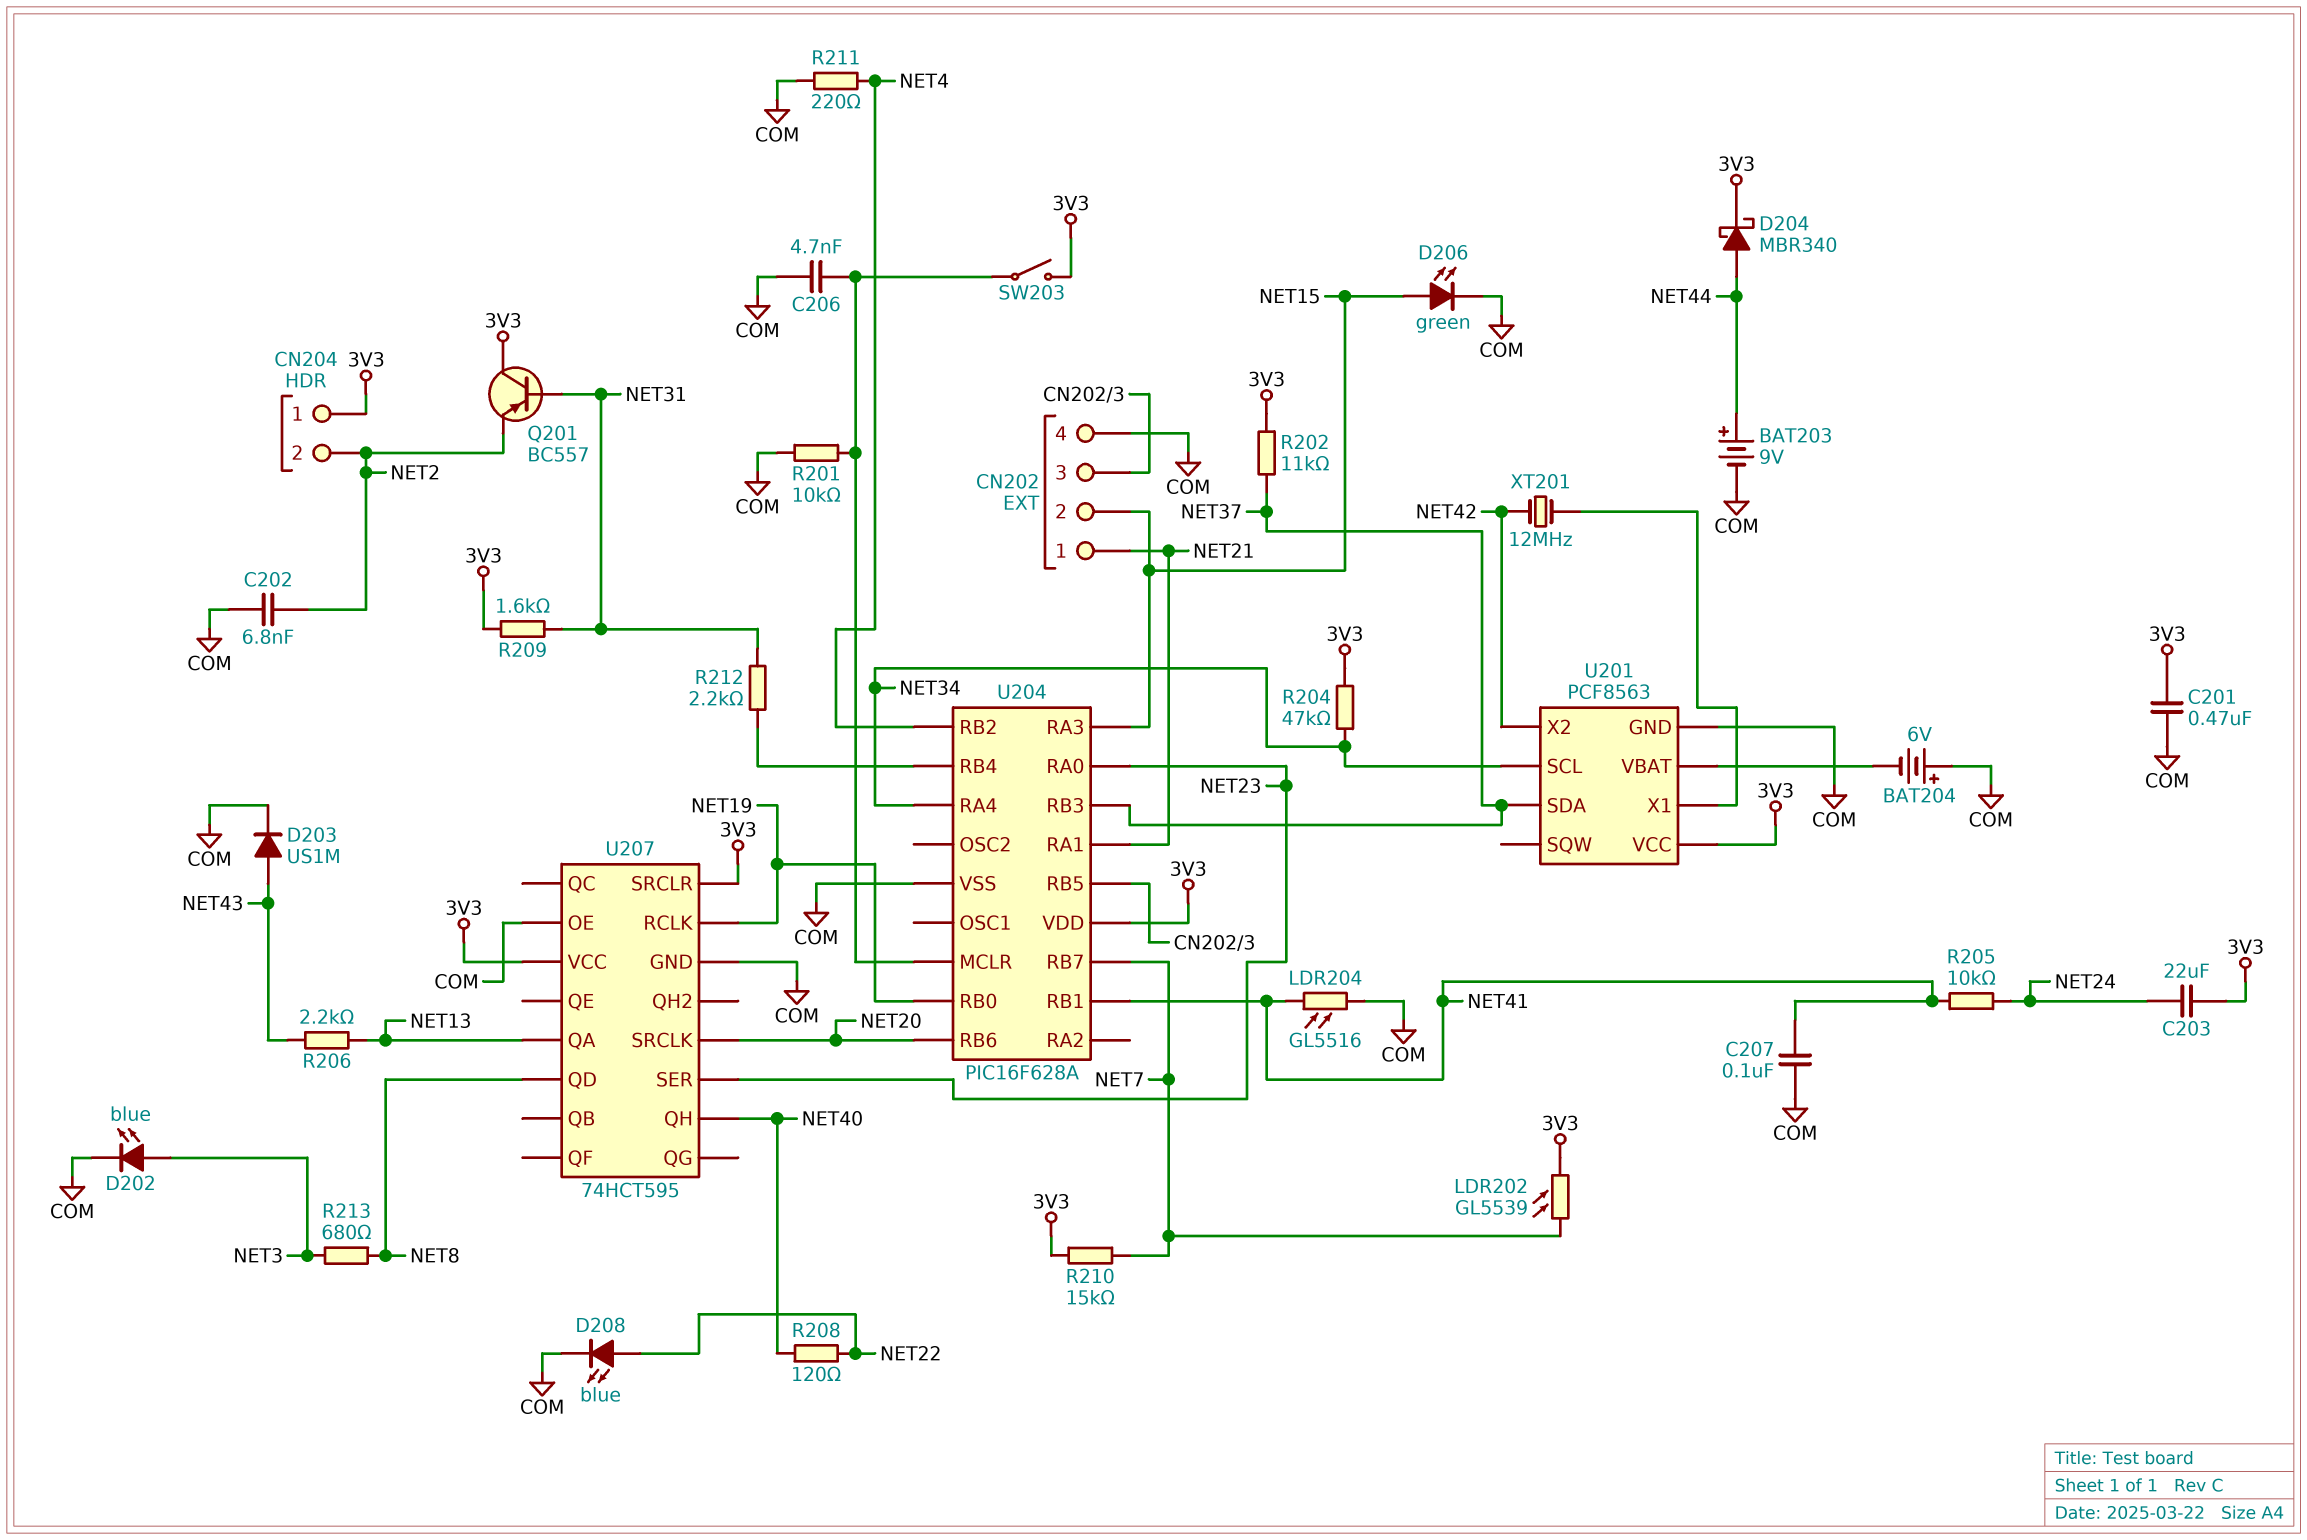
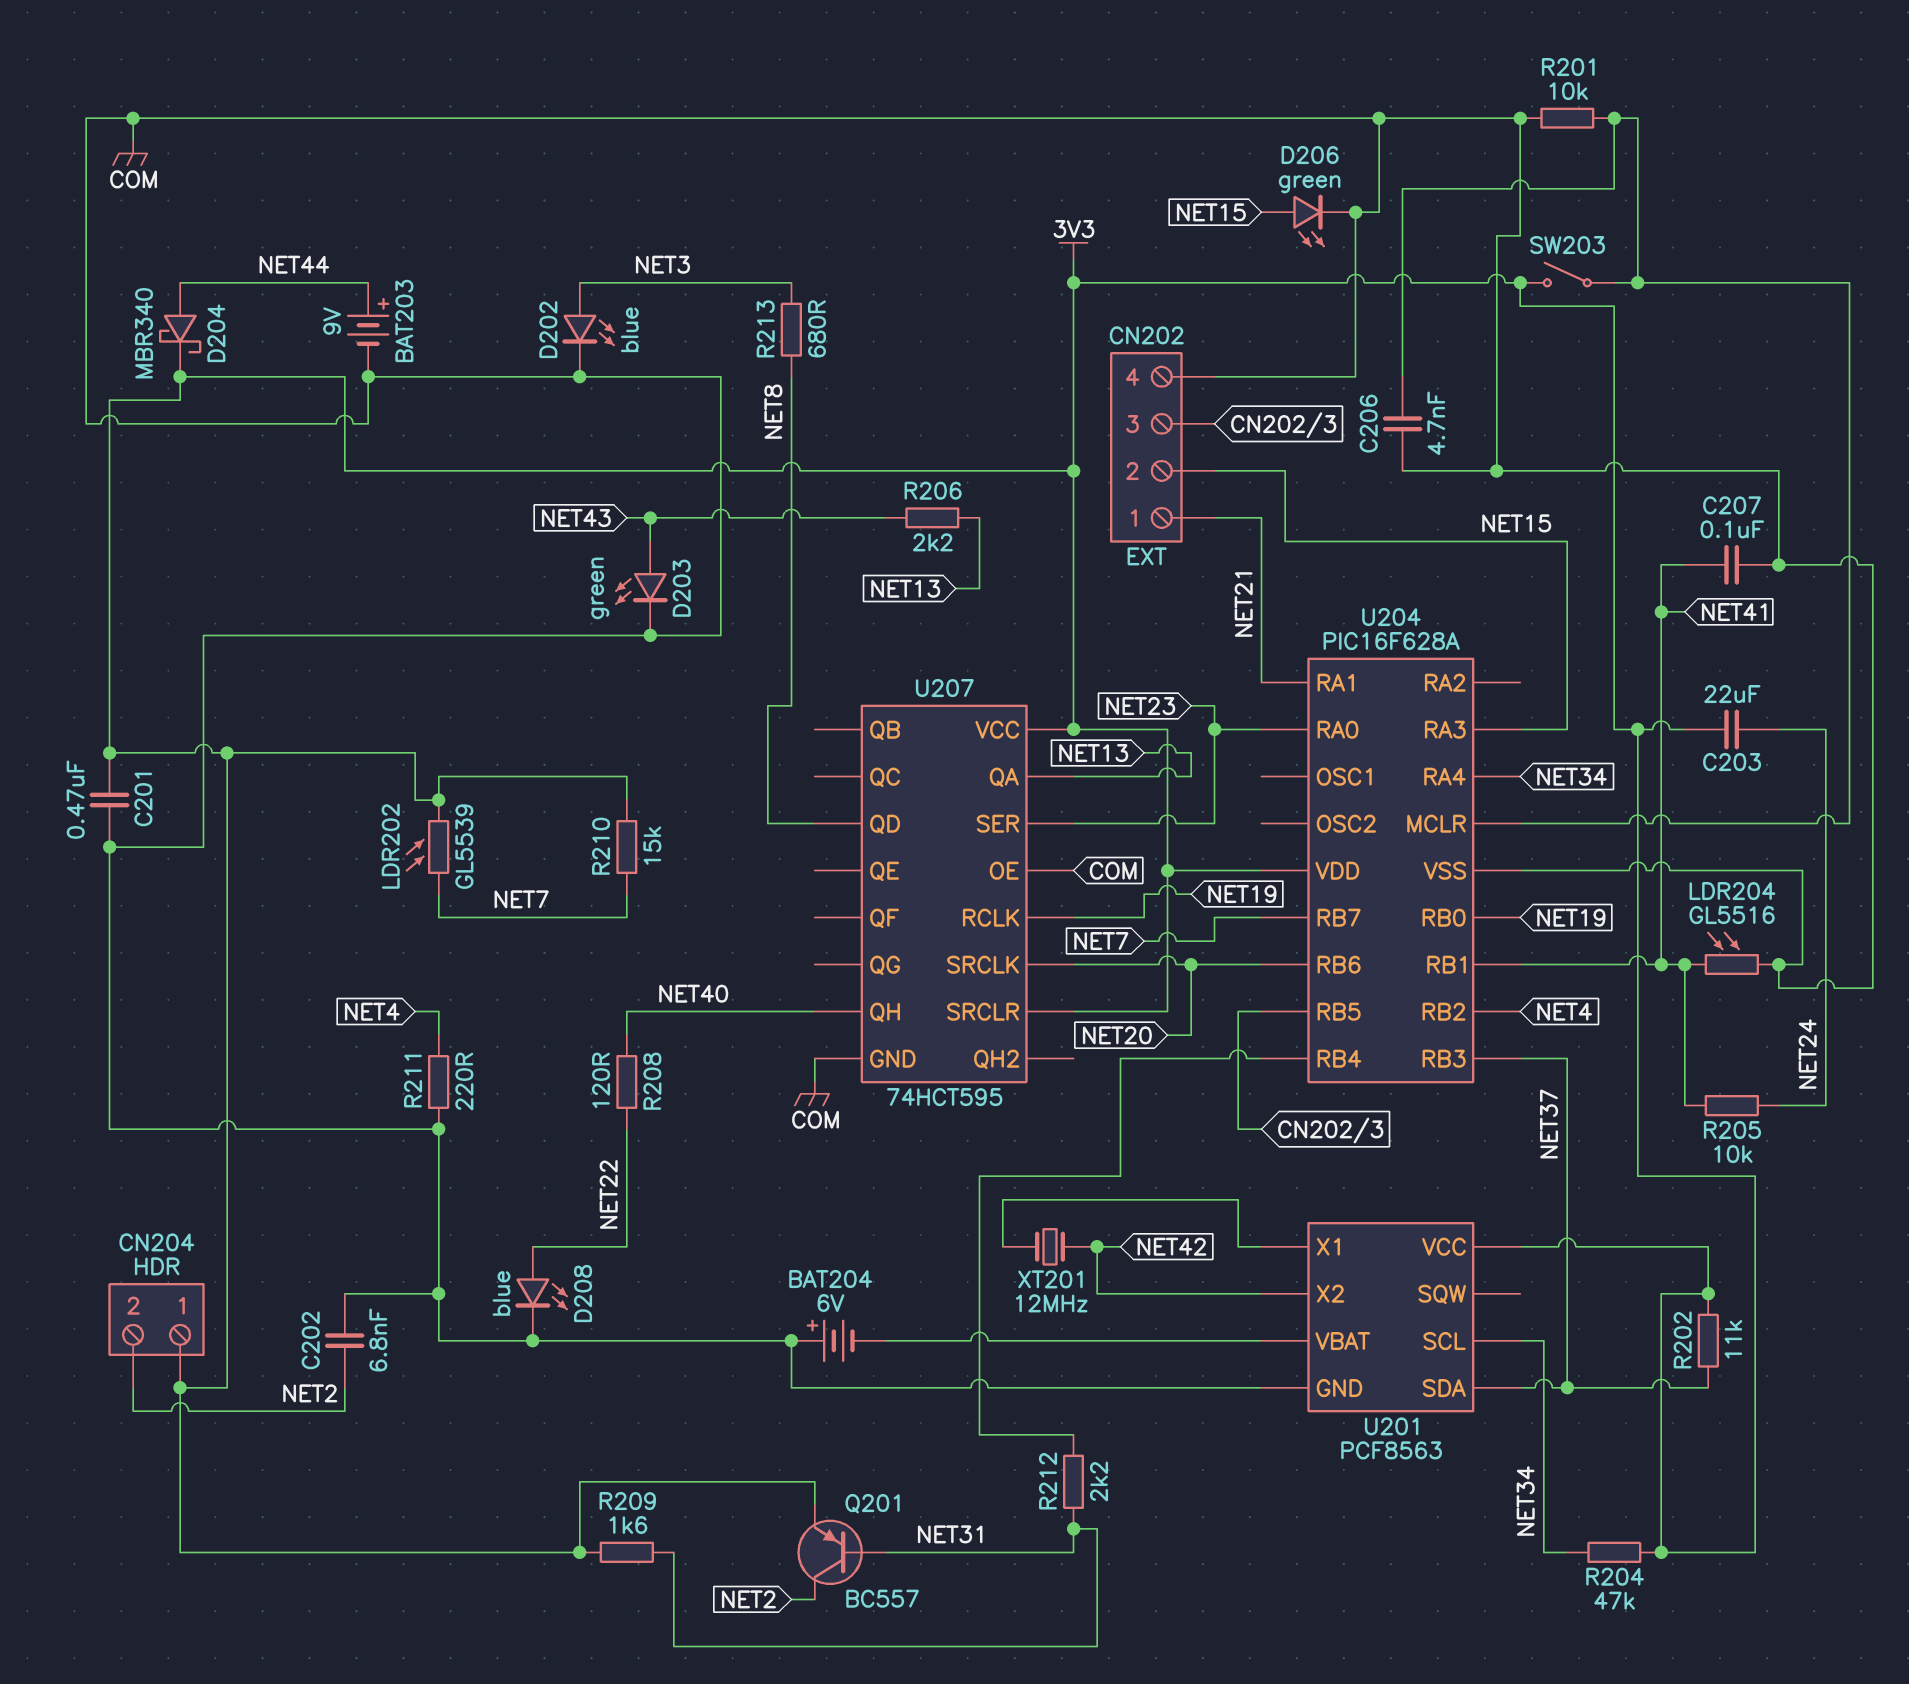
D203: diode US1M (A NET43, K COM) -> LED green (A NET43, K COM)
Q201: PNP BC557 (B NET31, C 3V3, E NET2) -> PNP BC557 (B NET31, C NET2, E 3V3)

